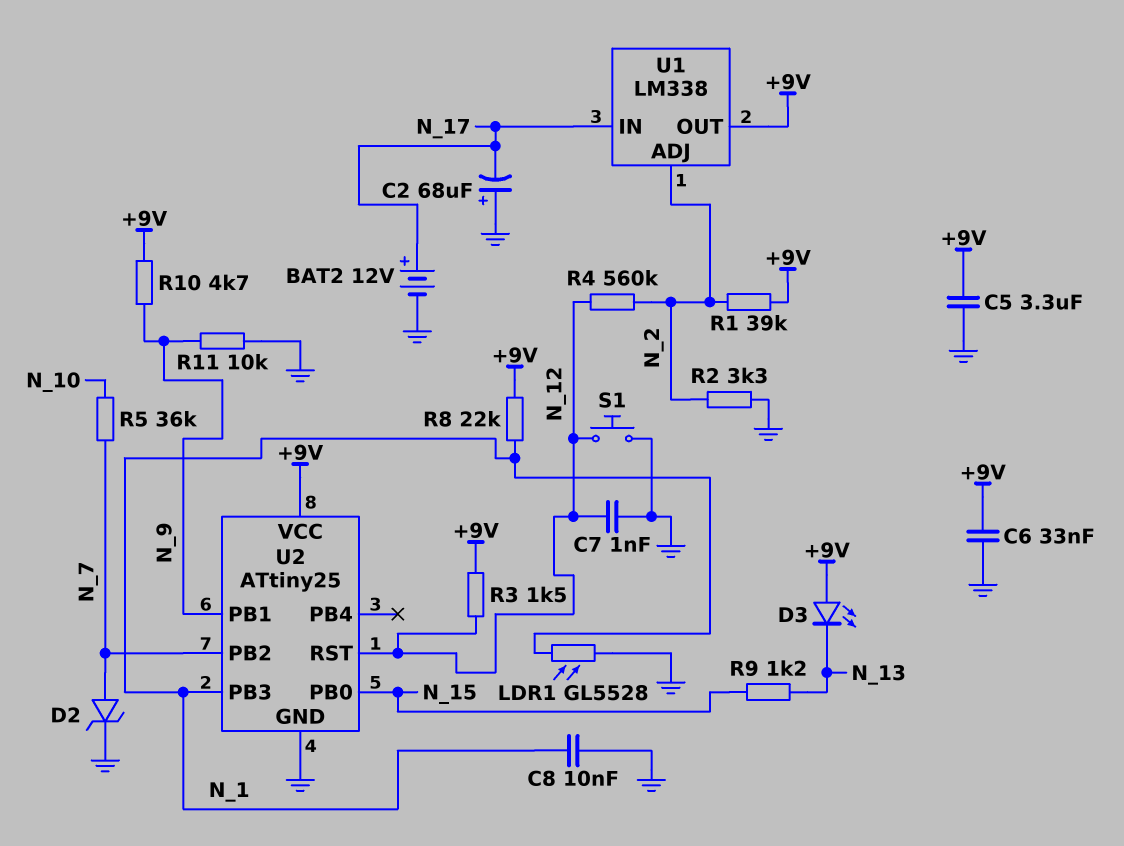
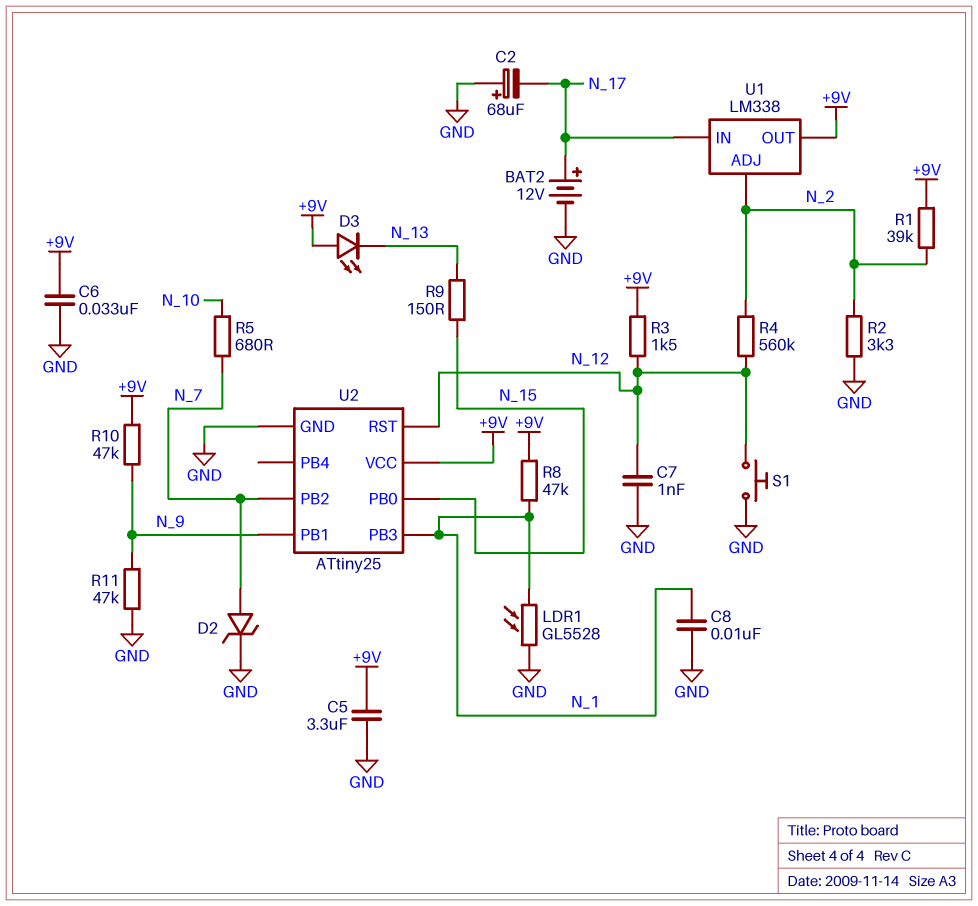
R5: 36k (N_7, N_10) -> 680 (N_7, N_10)
R8: 22k (+9V, N_1) -> 47k (+9V, N_1)
R9: 1.2k (N_13, N_15) -> 150 (N_13, N_15)
R10: 4.7k (+9V, N_9) -> 47k (+9V, N_9)
R11: 10k (GND, N_9) -> 47k (GND, N_9)

